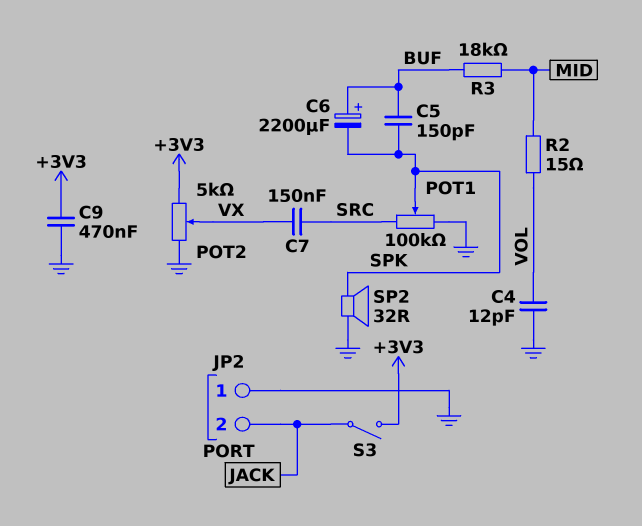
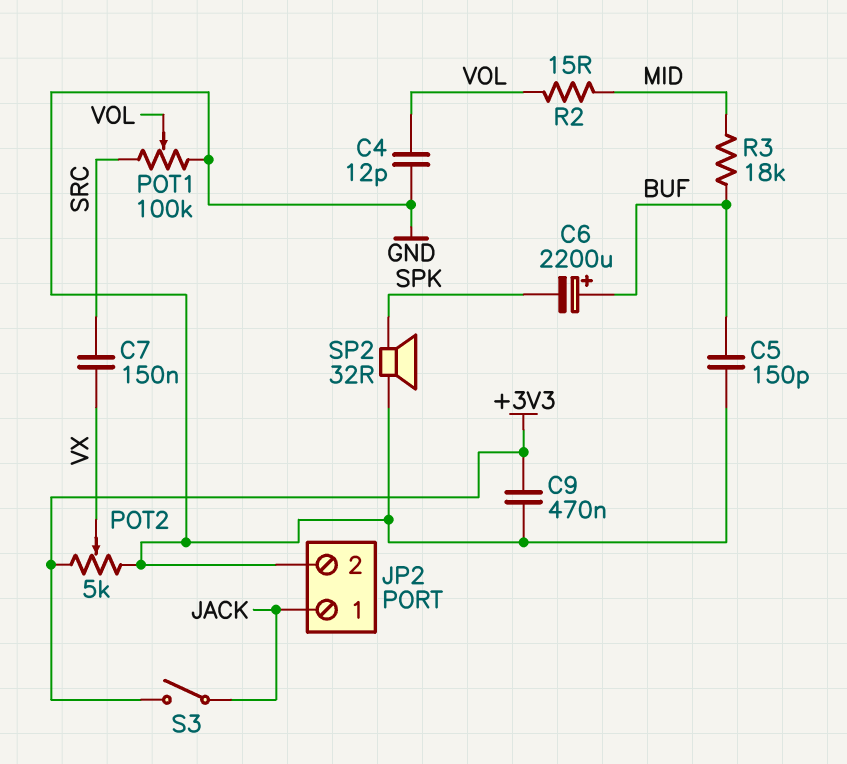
C5: 150pF (BUF, SPK) -> 150pF (BUF, GND)
JP2 pin 1: GND -> JACK
JP2 pin 2: JACK -> GND
POT1: 100k (GND, SRC, wiper SPK) -> 100k (GND, SRC, wiper VOL)

